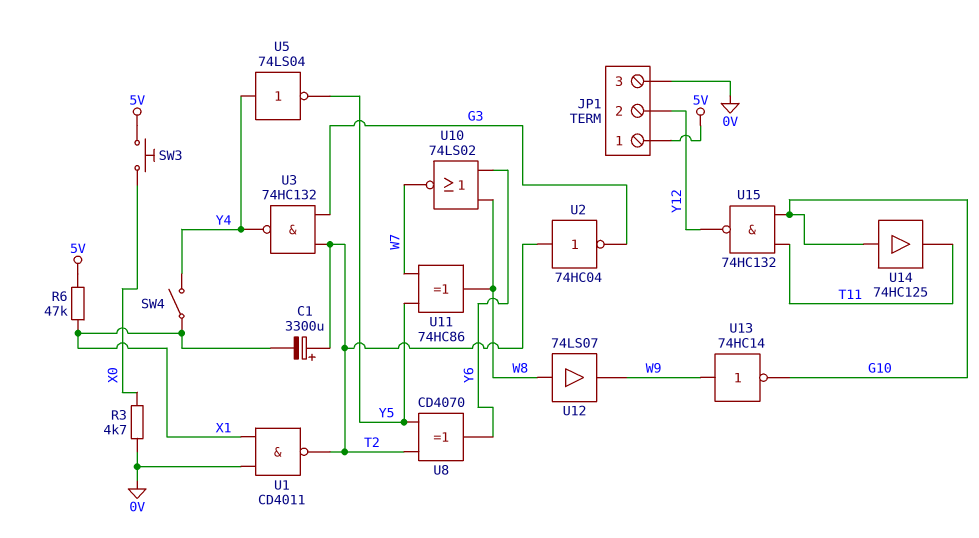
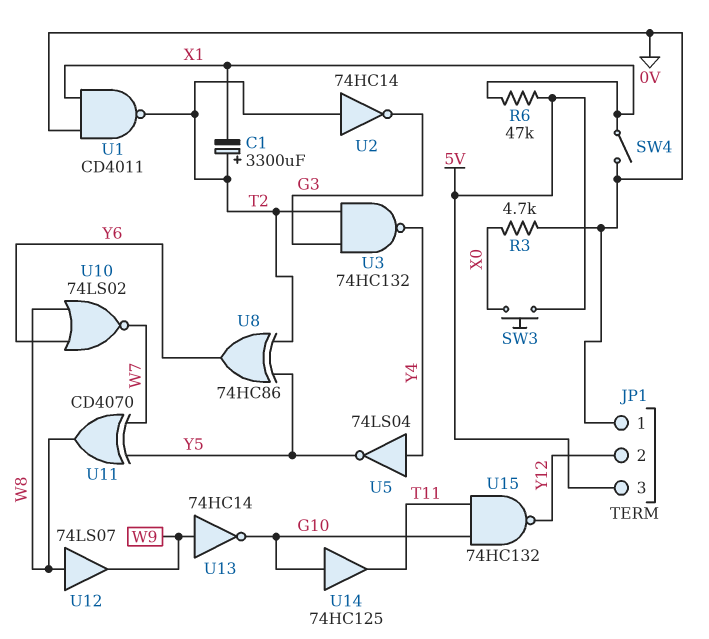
JP1 pin 1: 5V -> 0V
JP1 pin 3: 0V -> 5V
SW4: switch (X1, Y4) -> switch (0V, X1)
U2: NOT 74HC04 (in T2, out G3) -> NOT 74HC14 (in T2, out G3)
U8: XOR CD4070 (in T2, in Y5, out Y6) -> XOR 74HC86 (in T2, in Y5, out Y6)
U11: XOR 74HC86 (in W7, in Y5, out W8) -> XOR CD4070 (in W7, in Y5, out W8)

